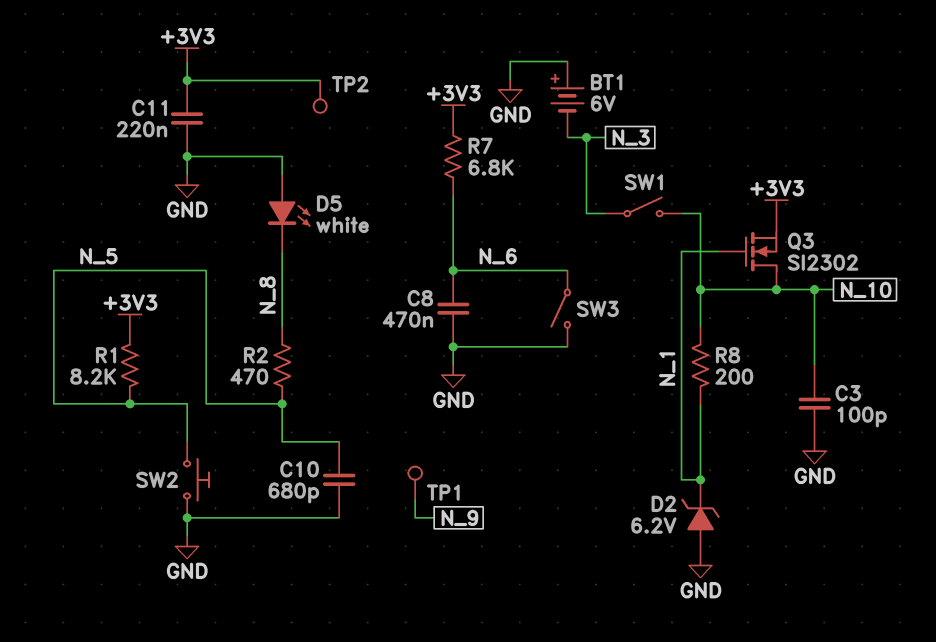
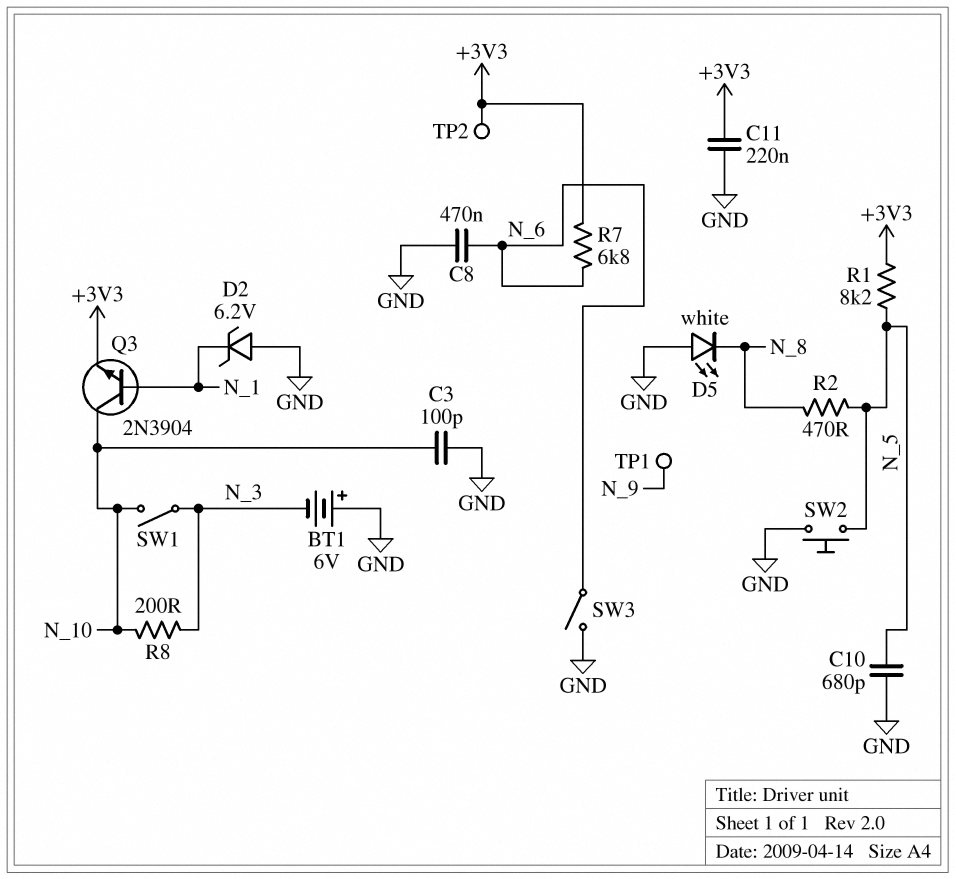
Q3: NMOS SI2302 (G N_1, D N_10, S +3V3) -> NPN 2N3904 (B N_1, C N_10, E +3V3)
R8: 200 (N_1, N_10) -> 200 (N_3, N_10)

